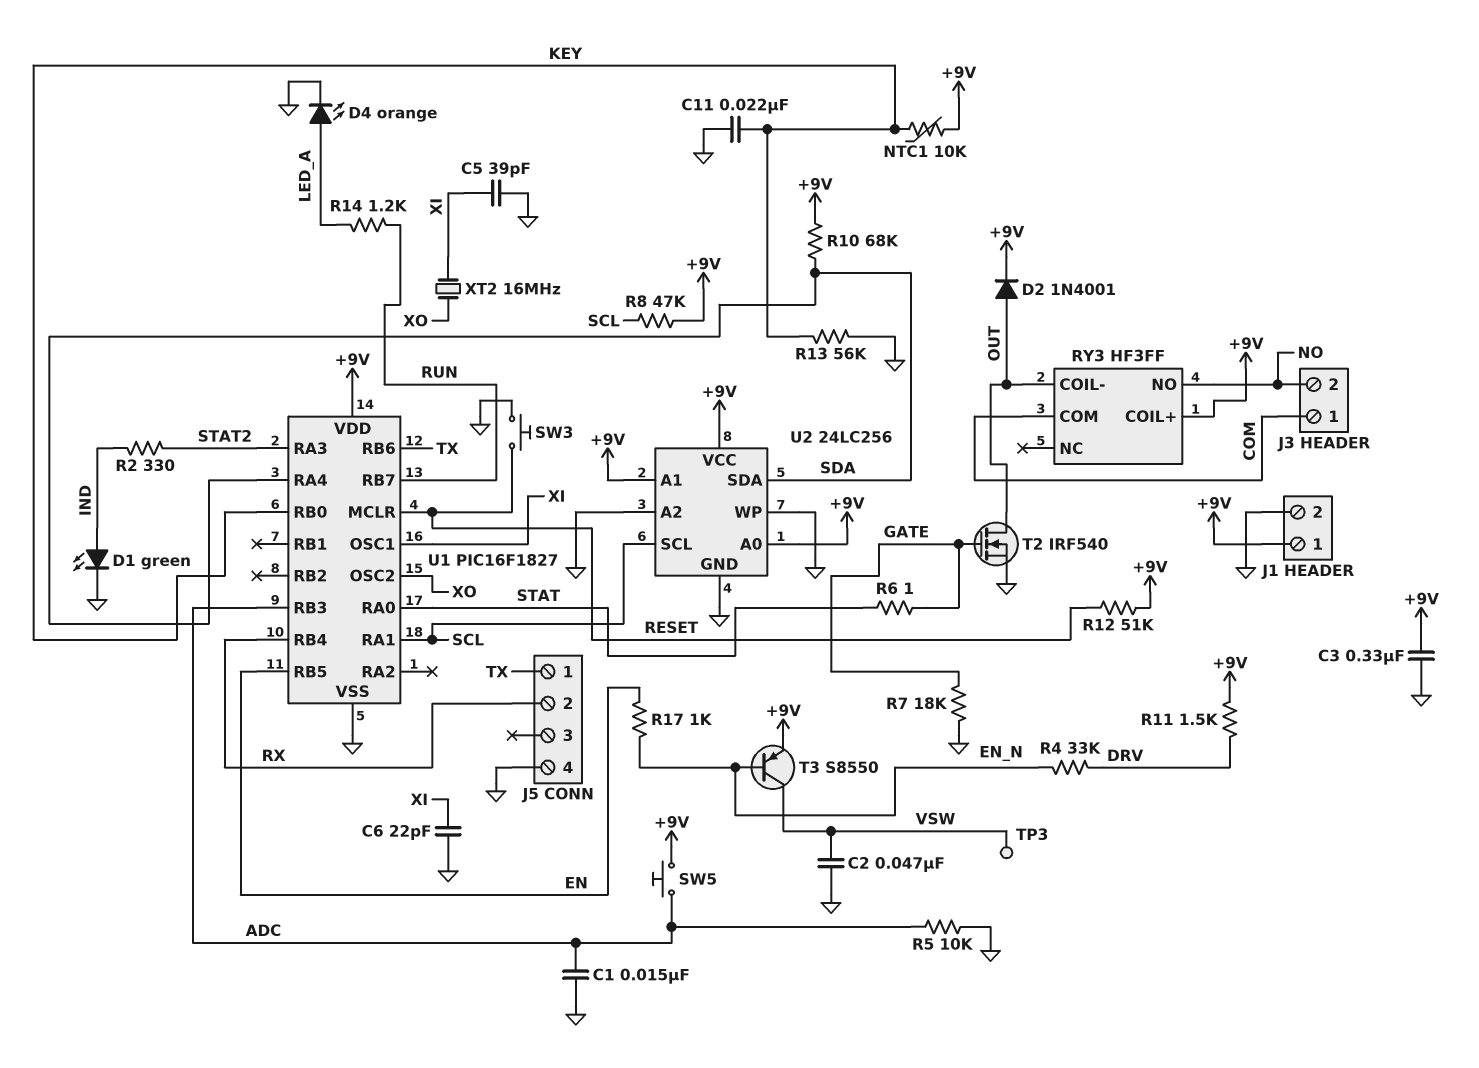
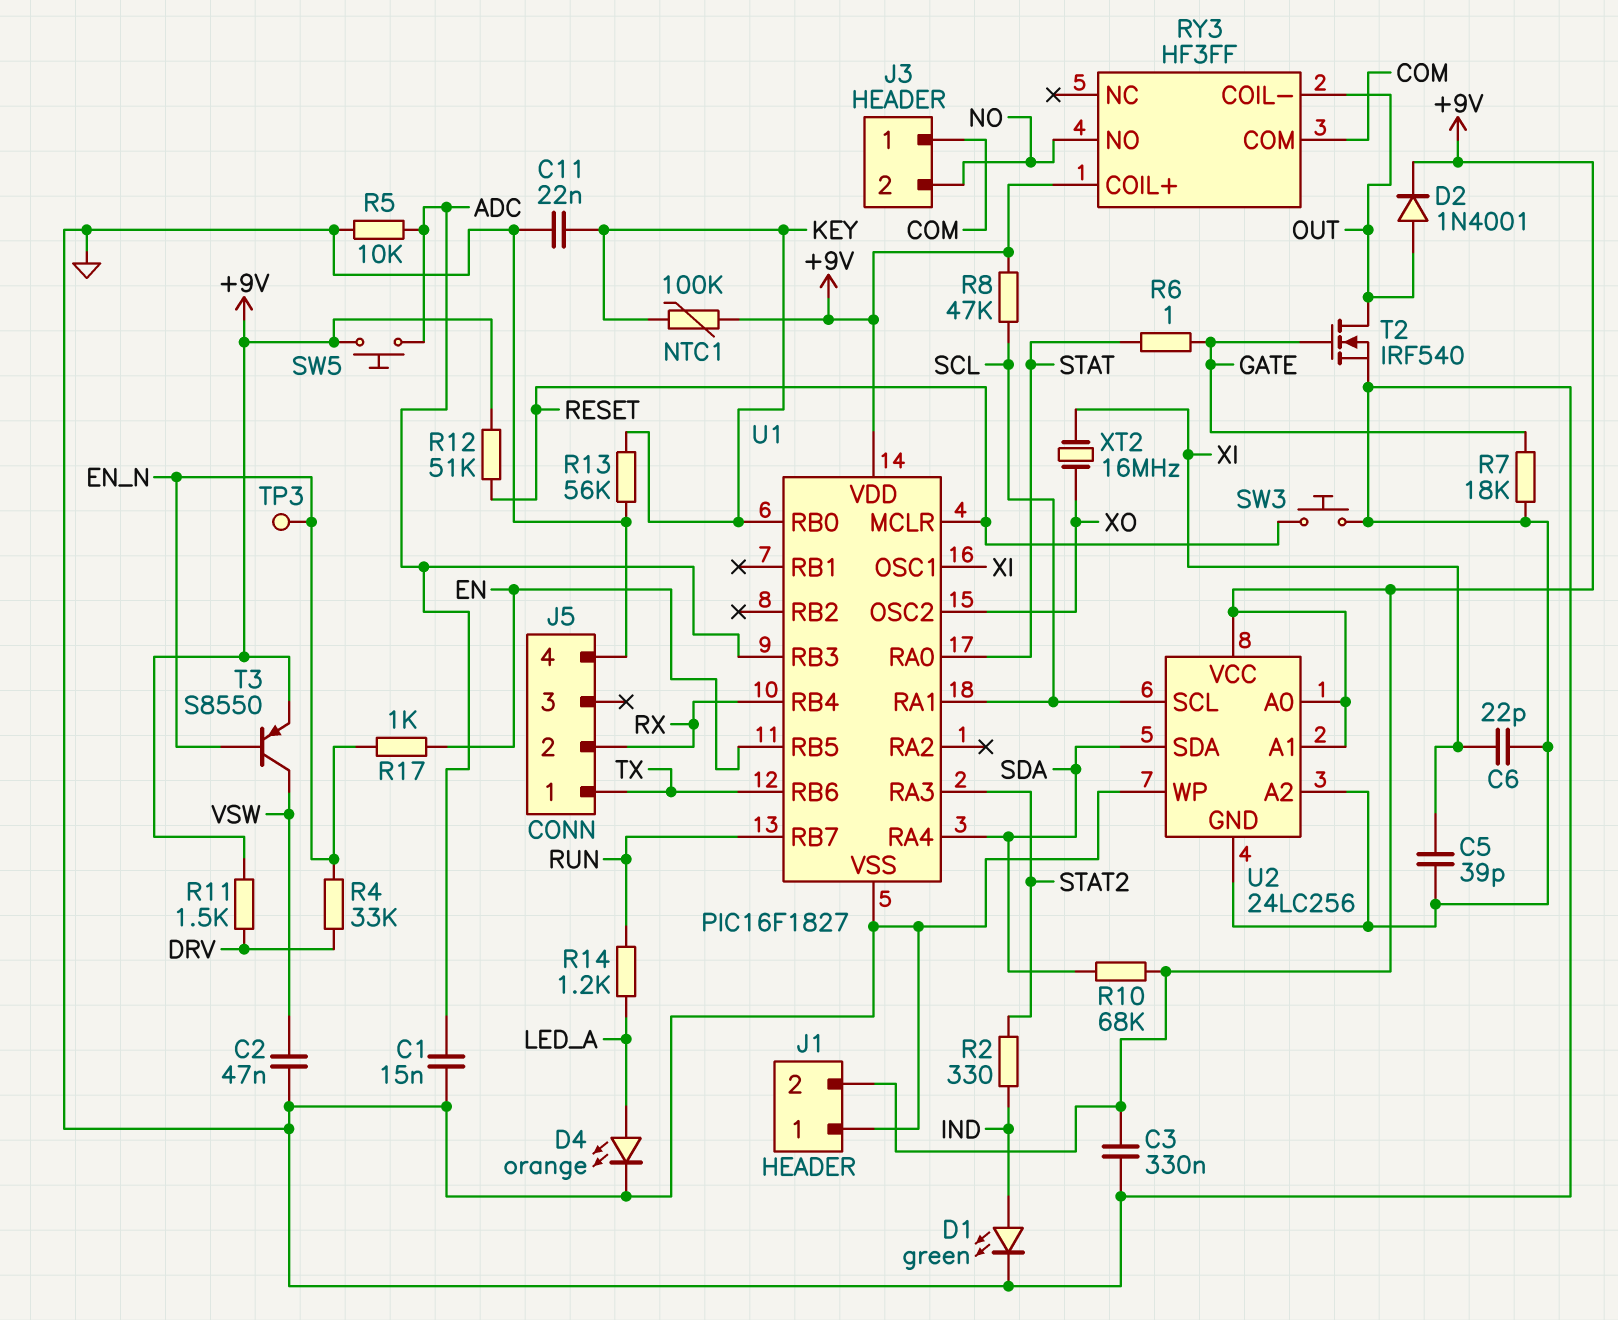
J1 pin 1: +9V -> GND
J1 pin 2: GND -> +9V
NTC1: 10k (+9V, KEY) -> 100k (+9V, KEY)
TP3: test point (VSW) -> test point (EN_N)

